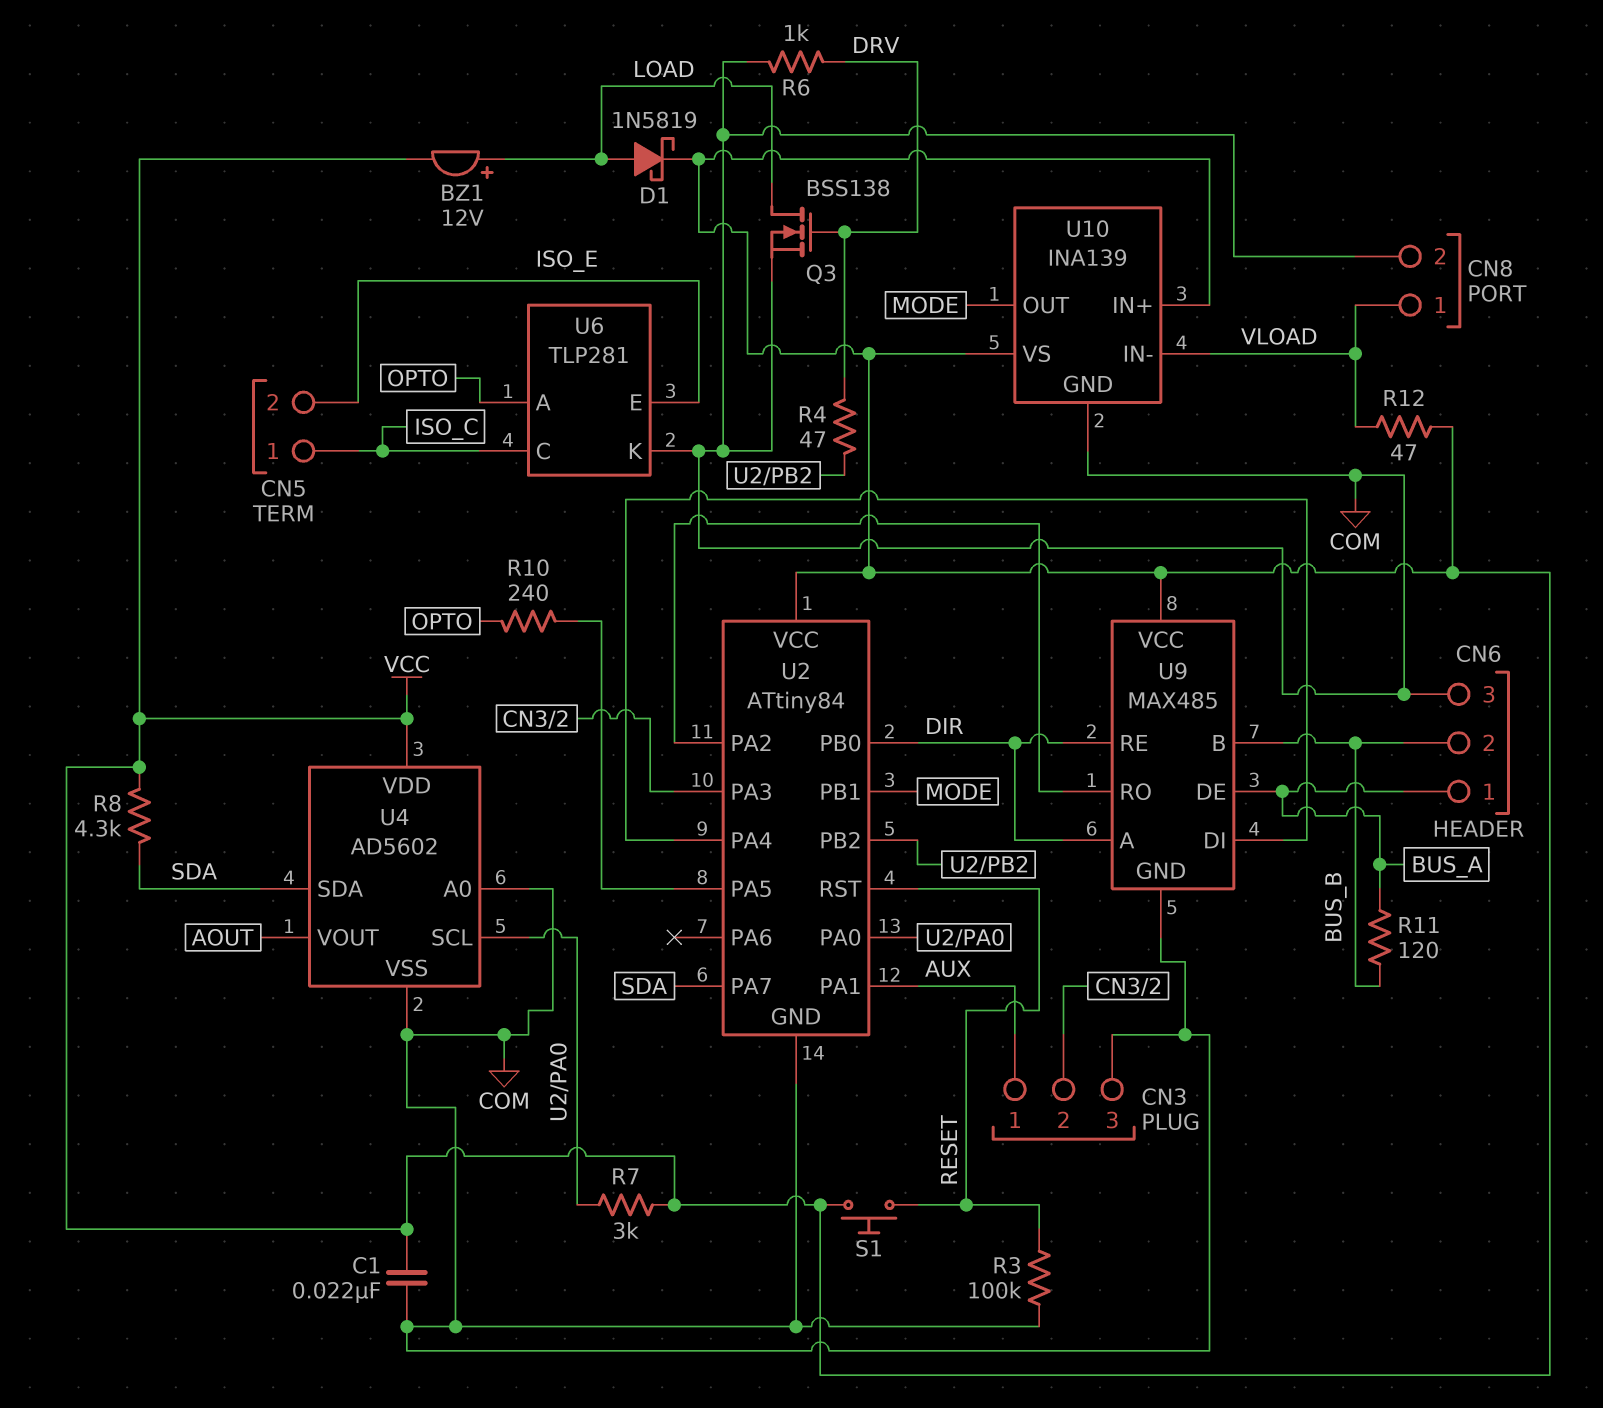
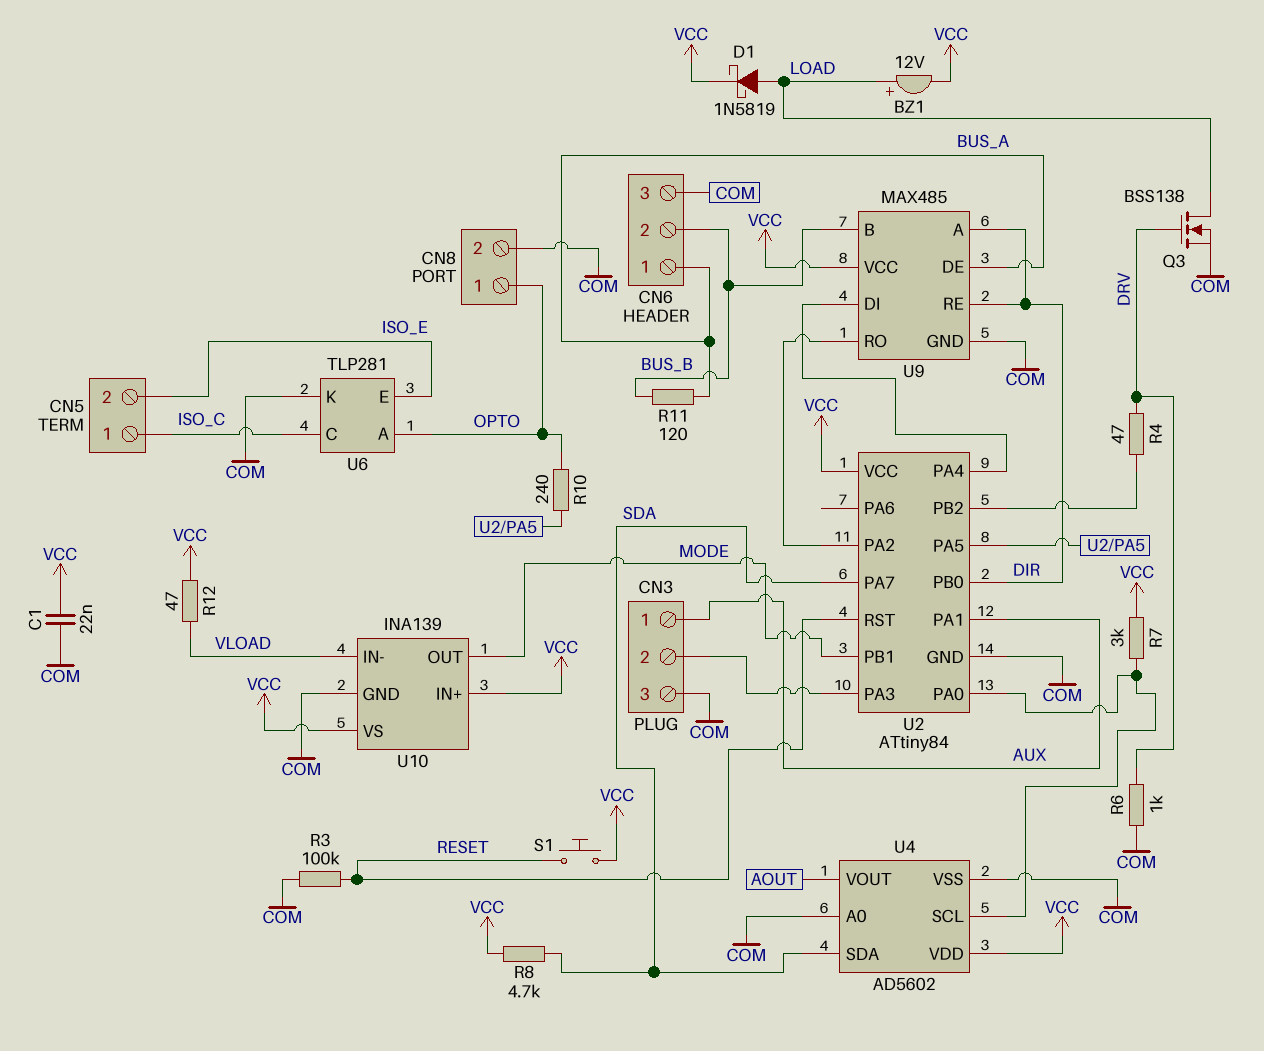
CN8 pin 1: VLOAD -> OPTO
R8: 4.3k (SDA, VCC) -> 4.7k (SDA, VCC)

